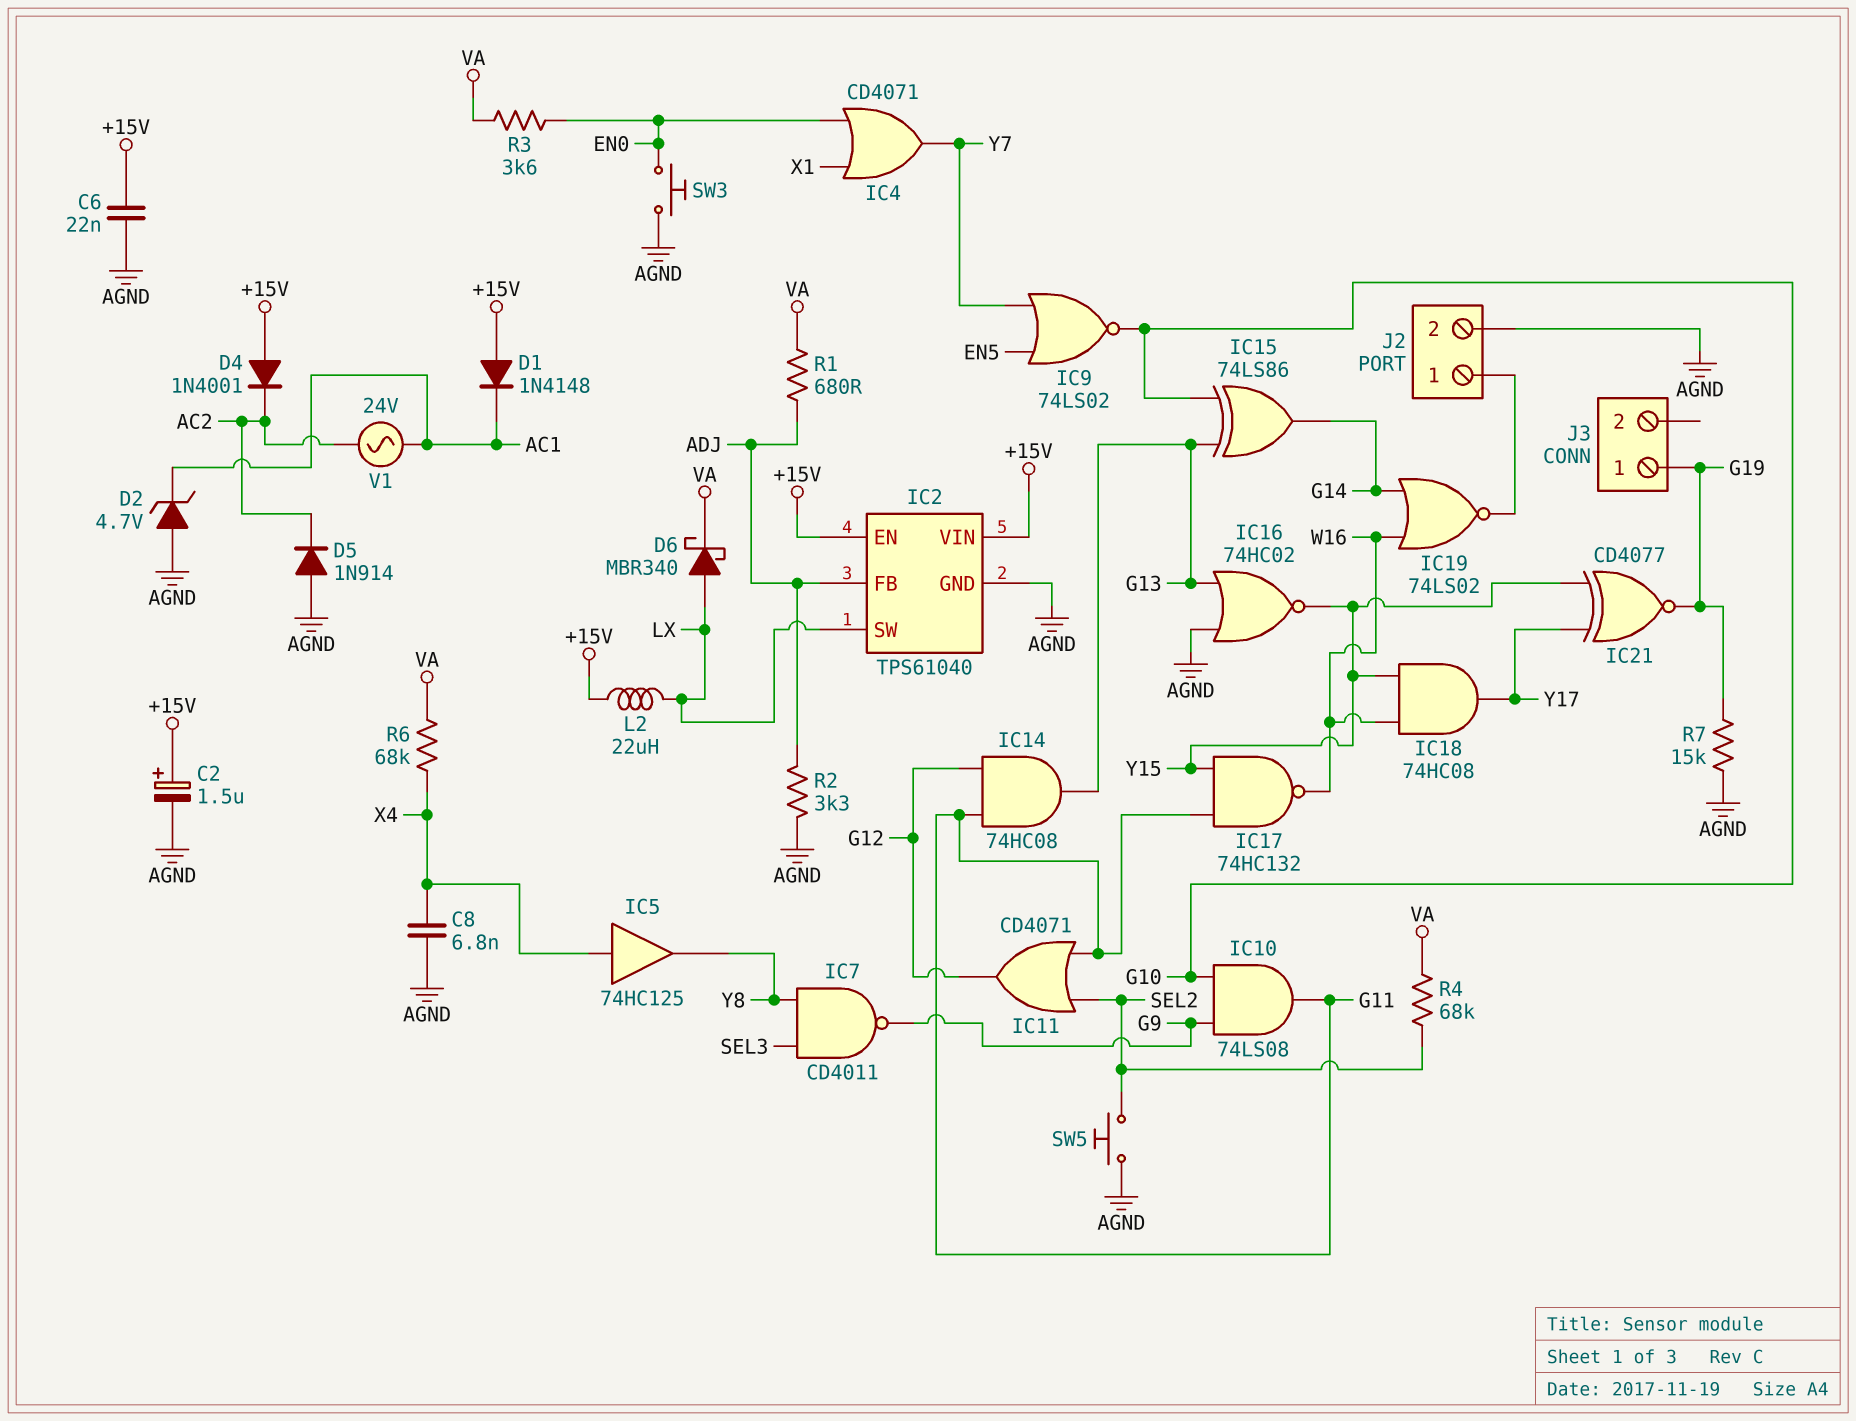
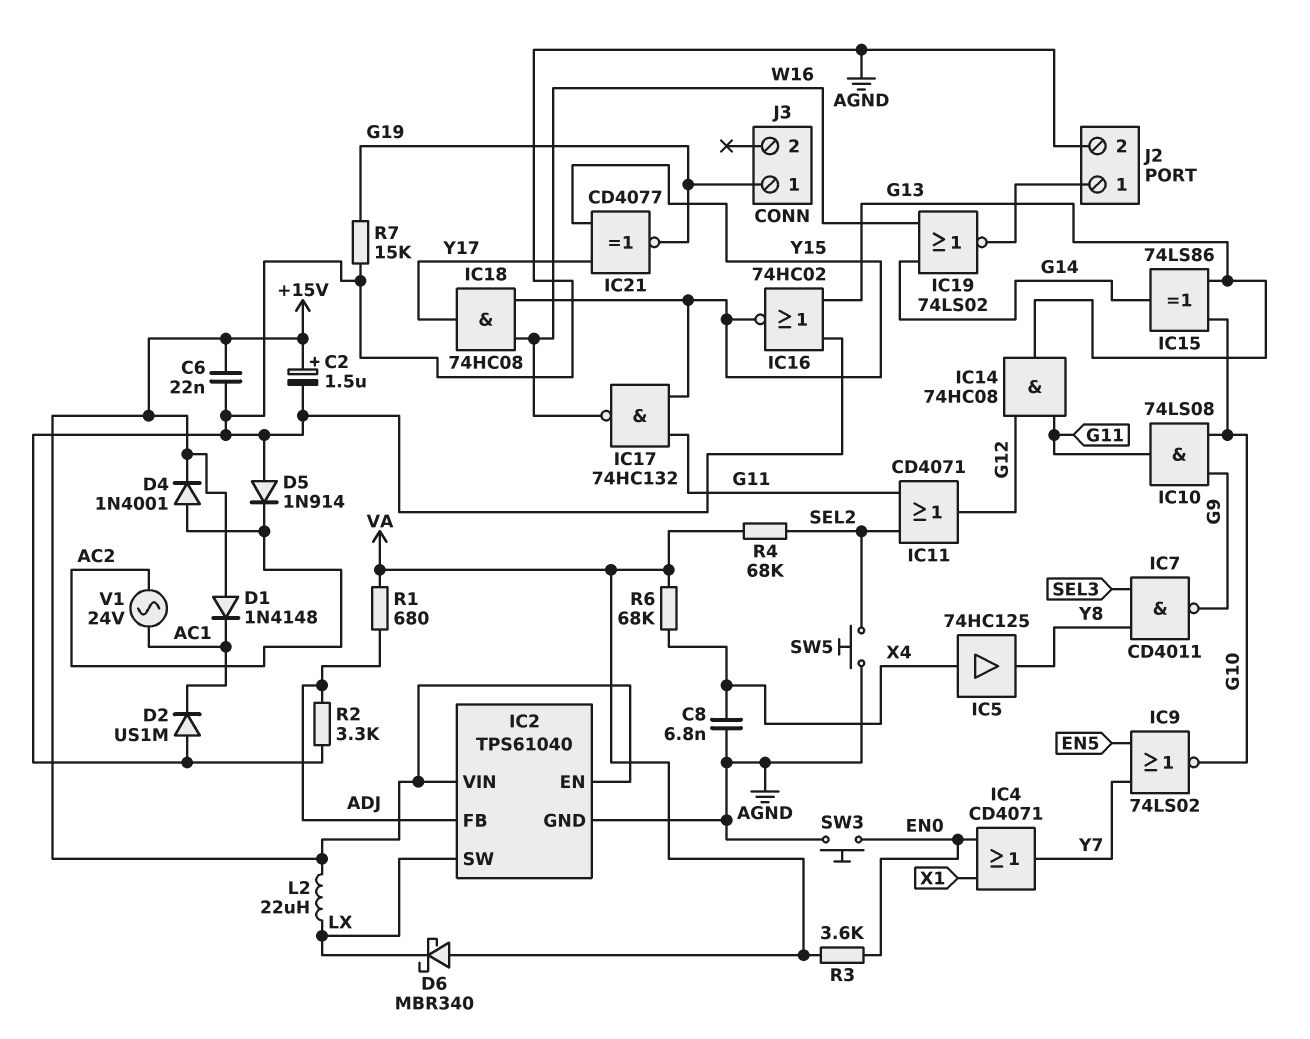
D2: zener 4.7V (A AGND, K AC1) -> diode US1M (A AGND, K AC1)
D4: diode 1N4001 (A +15V, K AC2) -> diode 1N4001 (A AC2, K +15V)
D6: schottky MBR340 (A LX, K VA) -> schottky MBR340 (A VA, K LX)

